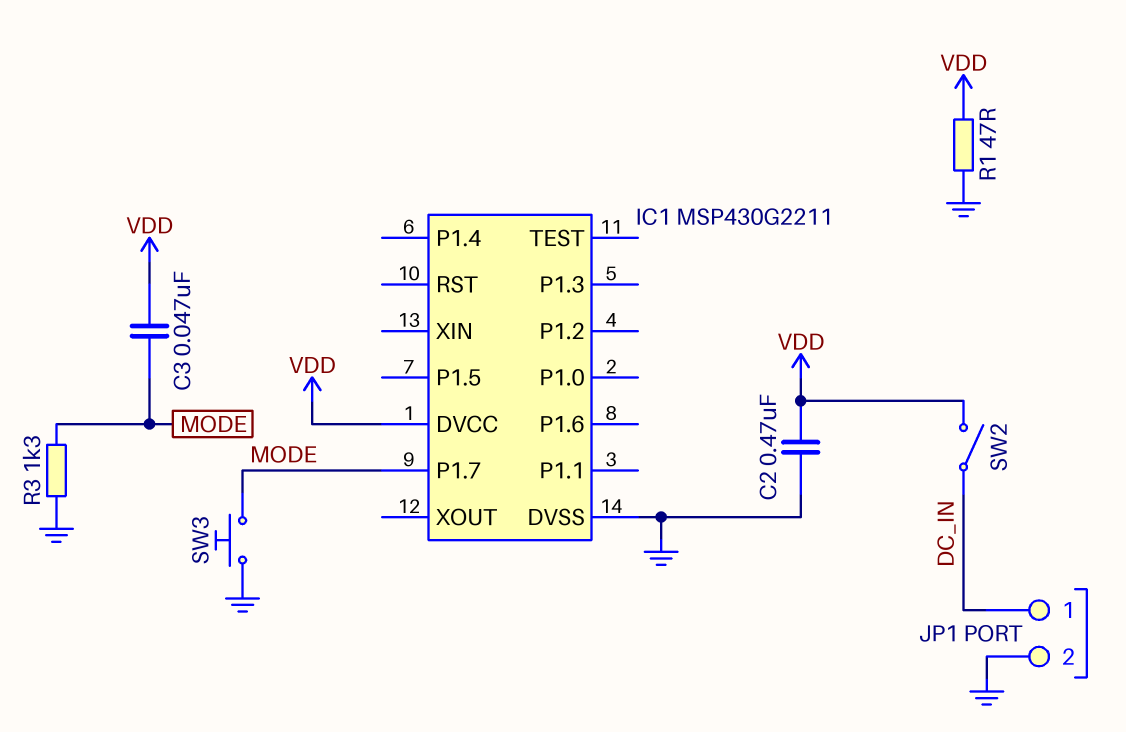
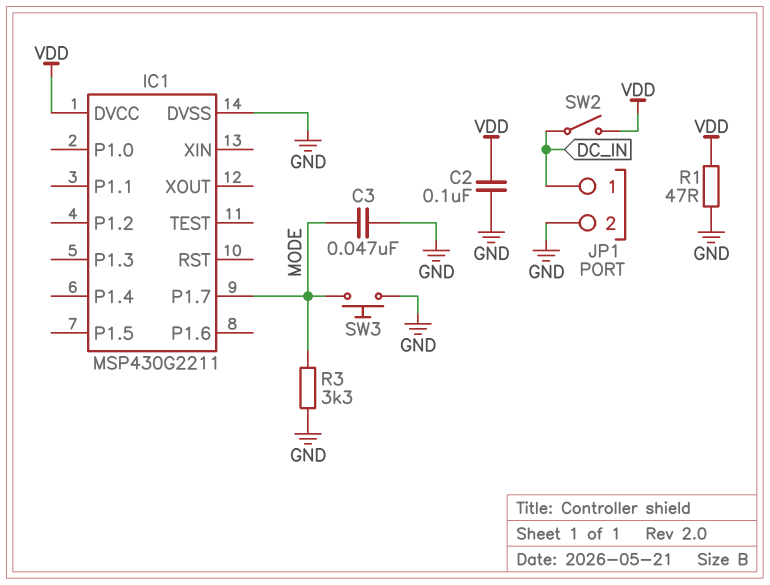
C2: 470nF (GND, VDD) -> 100nF (GND, VDD)
C3: 47nF (MODE, VDD) -> 47nF (GND, MODE)
R3: 1.3k (GND, MODE) -> 3.3k (GND, MODE)

